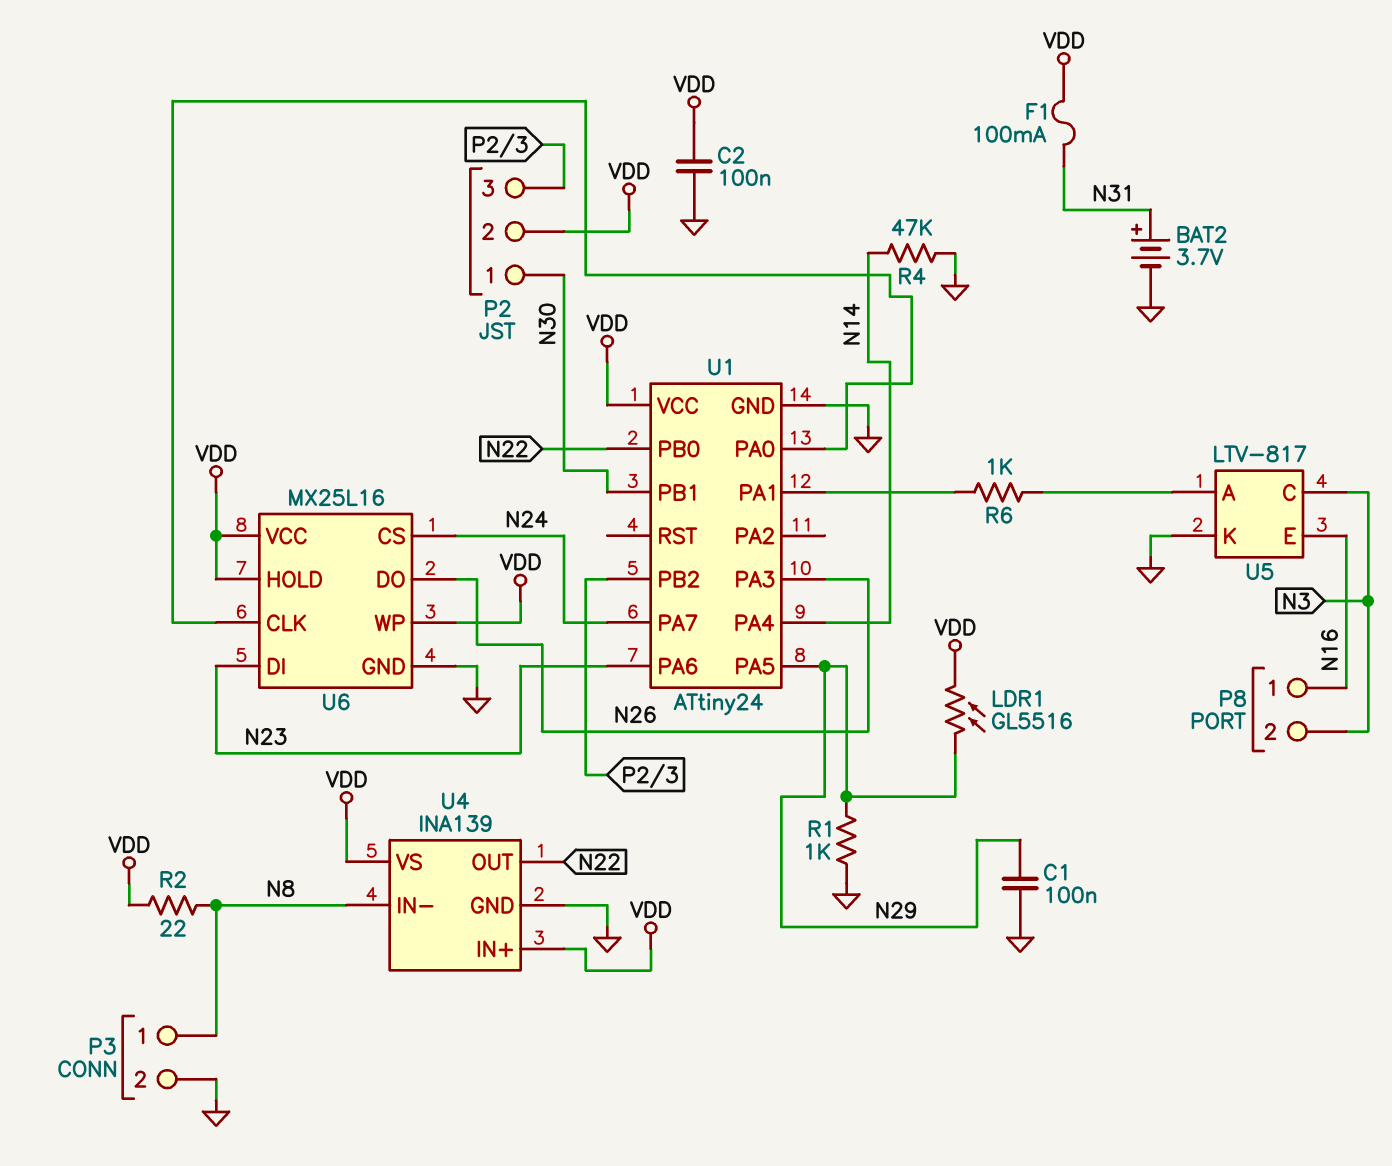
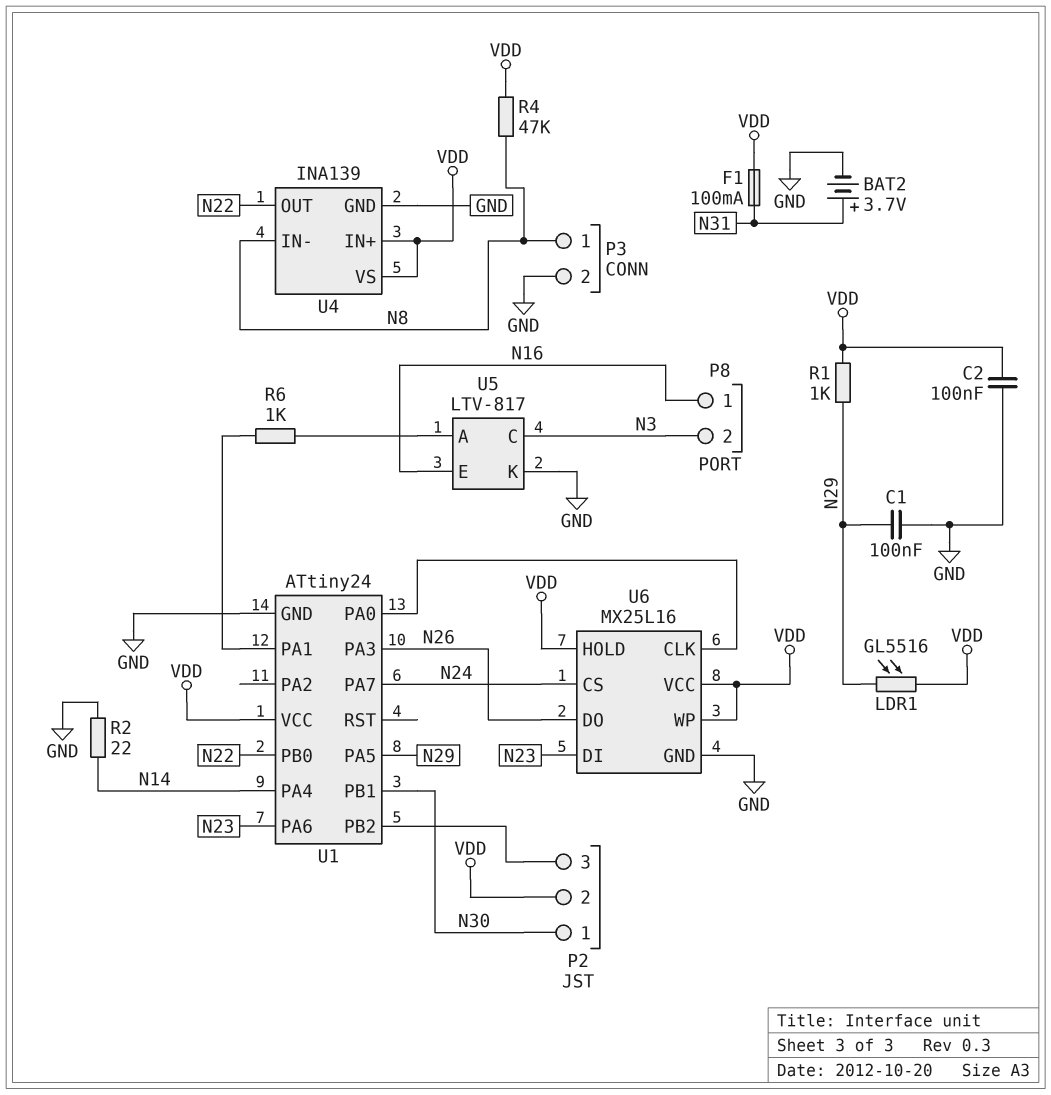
R1: 1k (GND, N29) -> 1k (N29, VDD)
R2: 22 (N8, VDD) -> 22 (GND, N14)
R4: 47k (GND, N14) -> 47k (N8, VDD)

